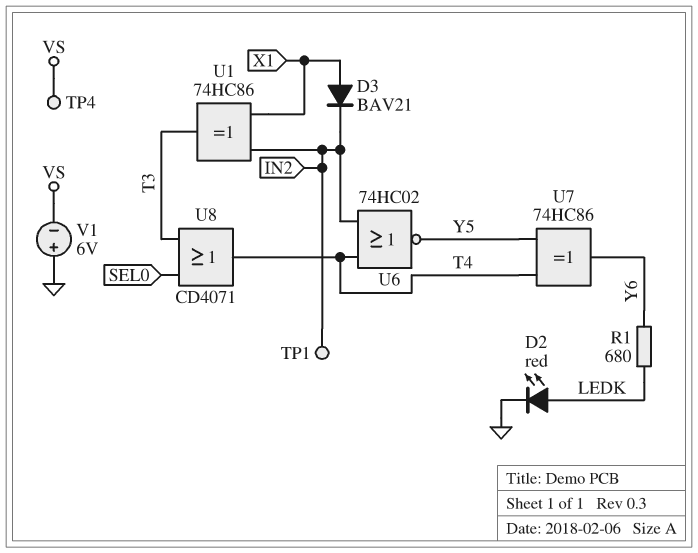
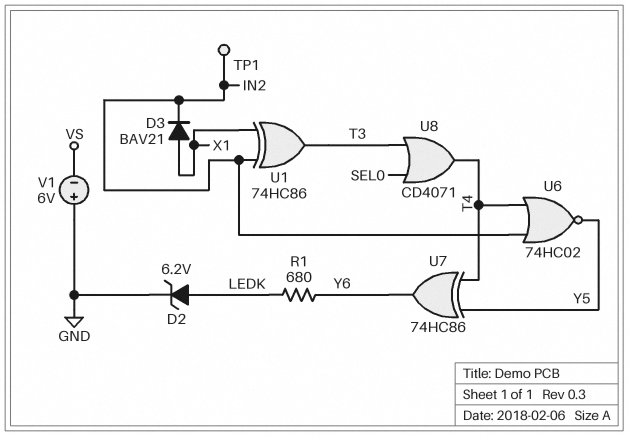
D2: LED red (A LEDK, K GND) -> zener 6.2V (A LEDK, K GND)
TP4: test point (VS) -> none

